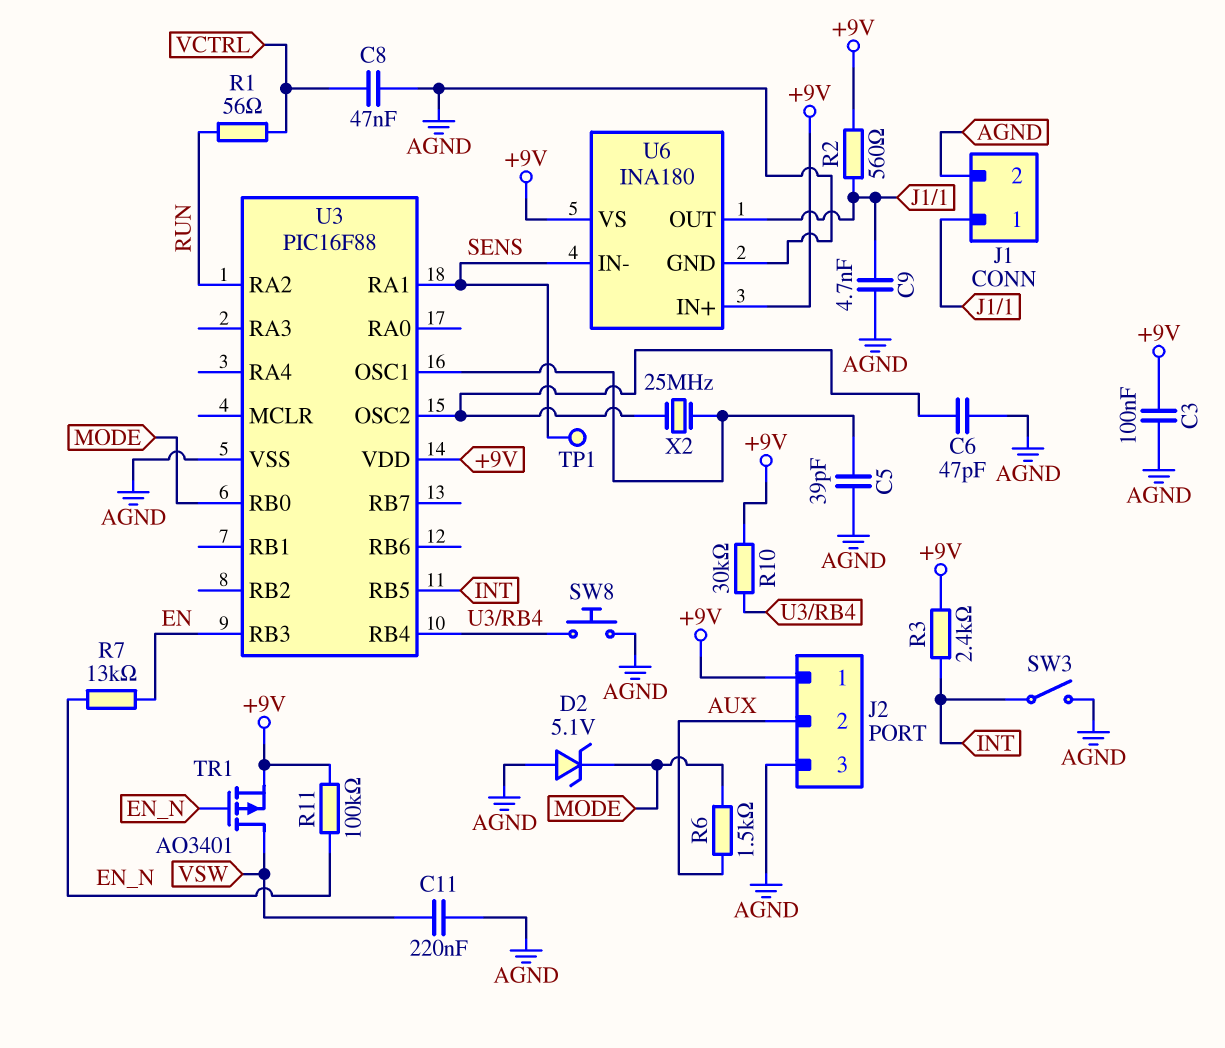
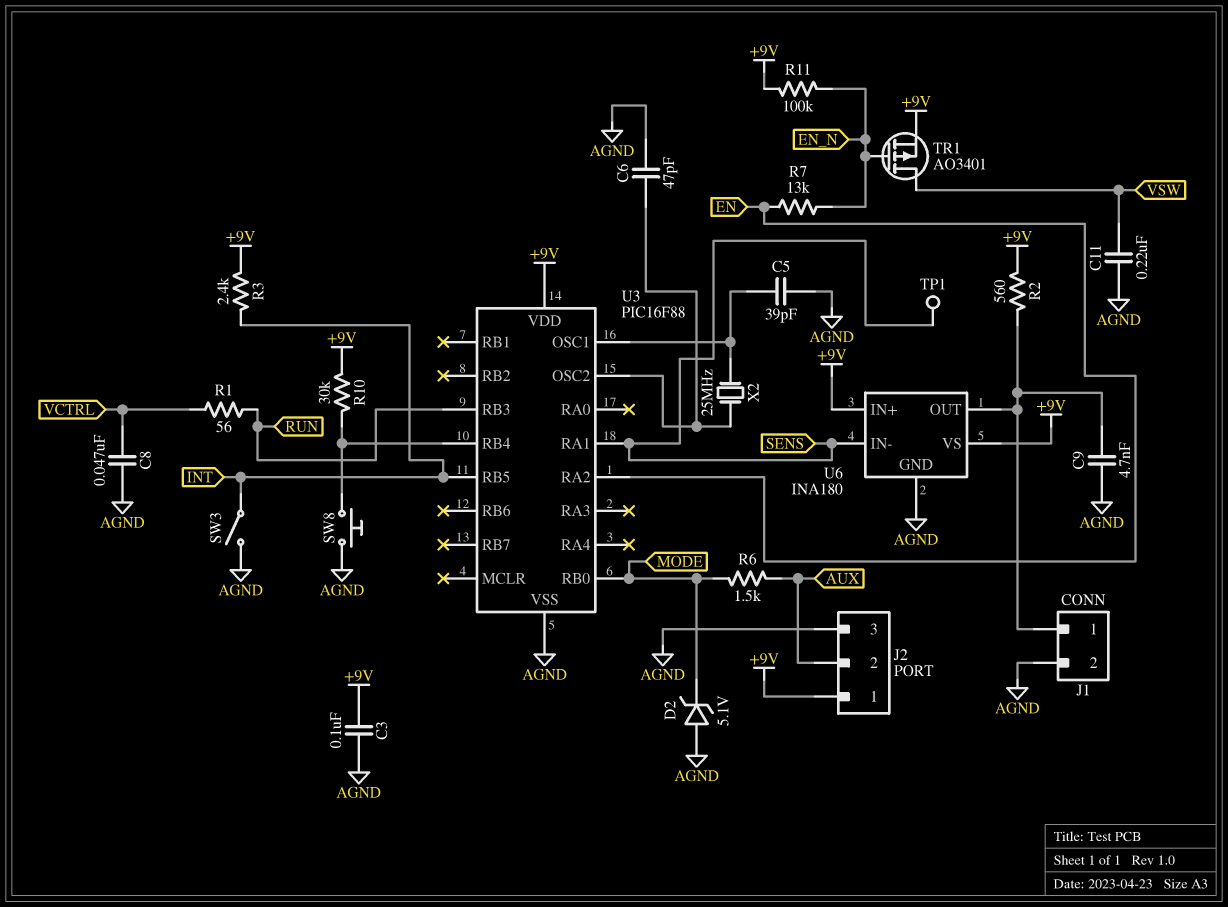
U3 pin RA2: RUN -> EN
U3 pin RB3: EN -> RUN

